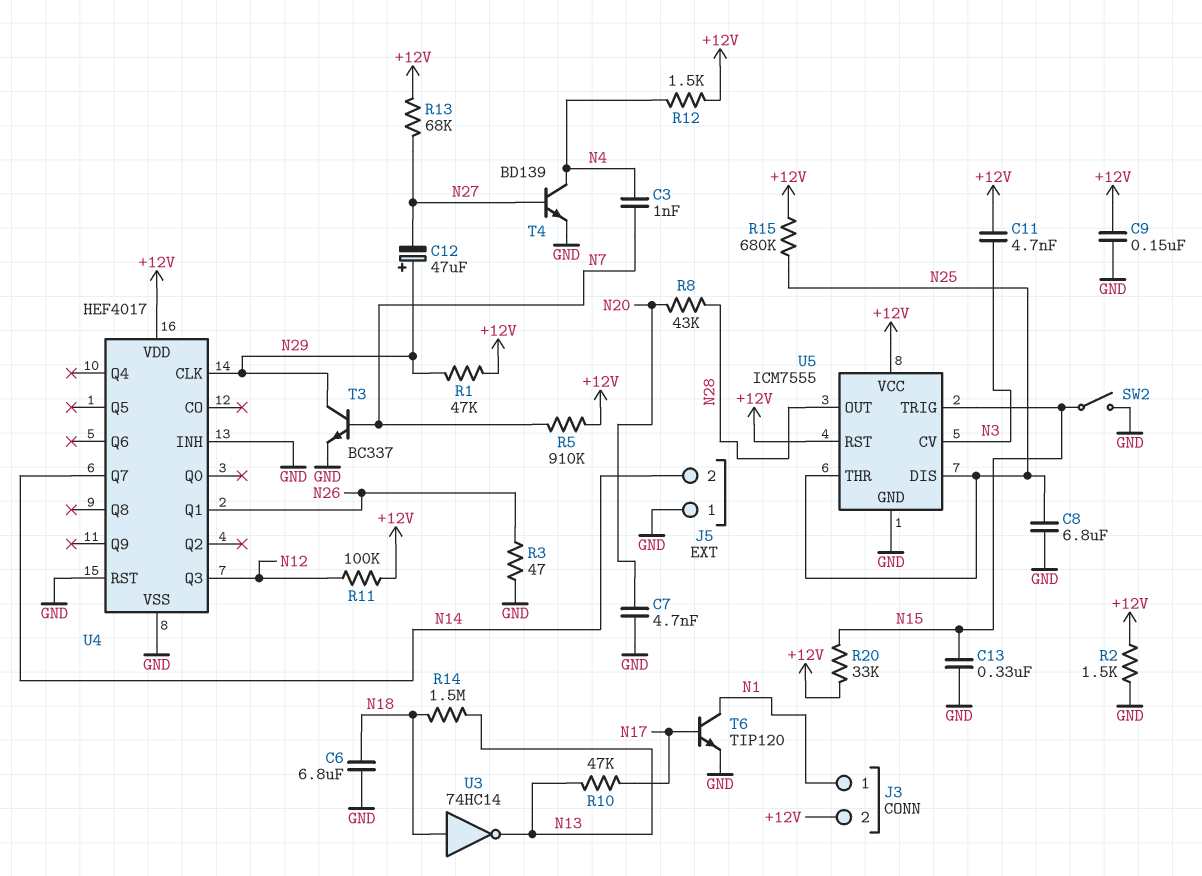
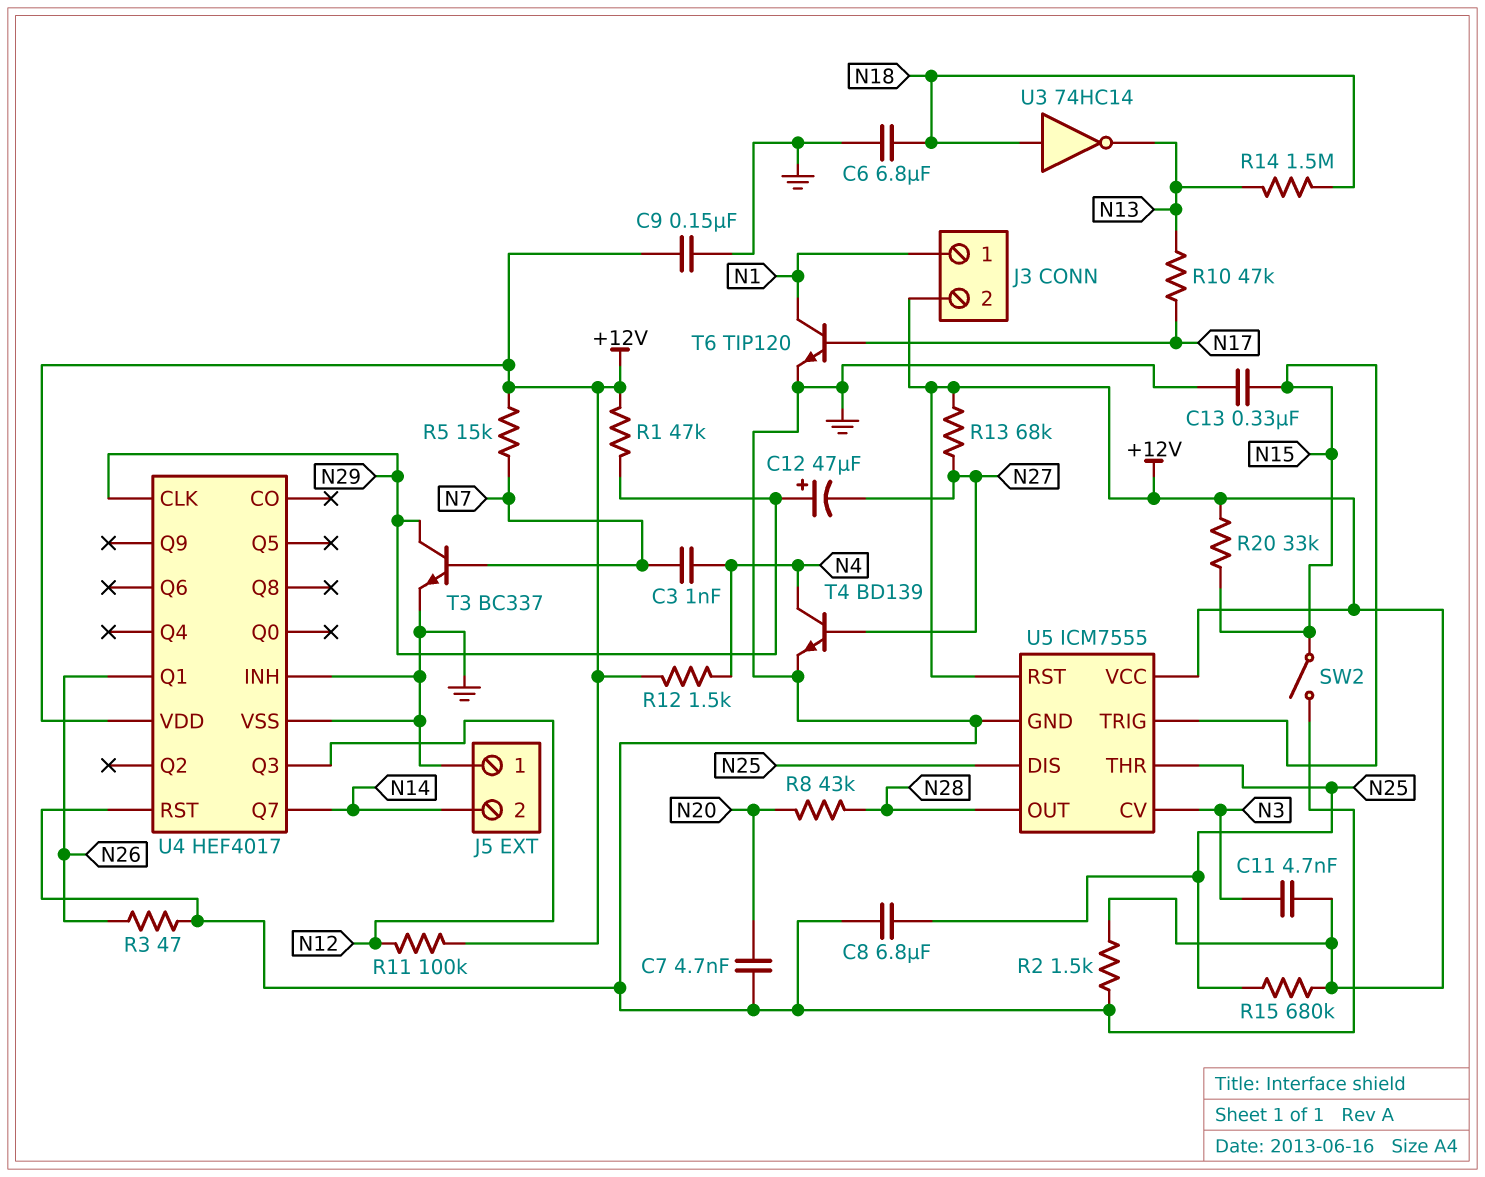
R5: 910k (+12V, N7) -> 15k (+12V, N7)

